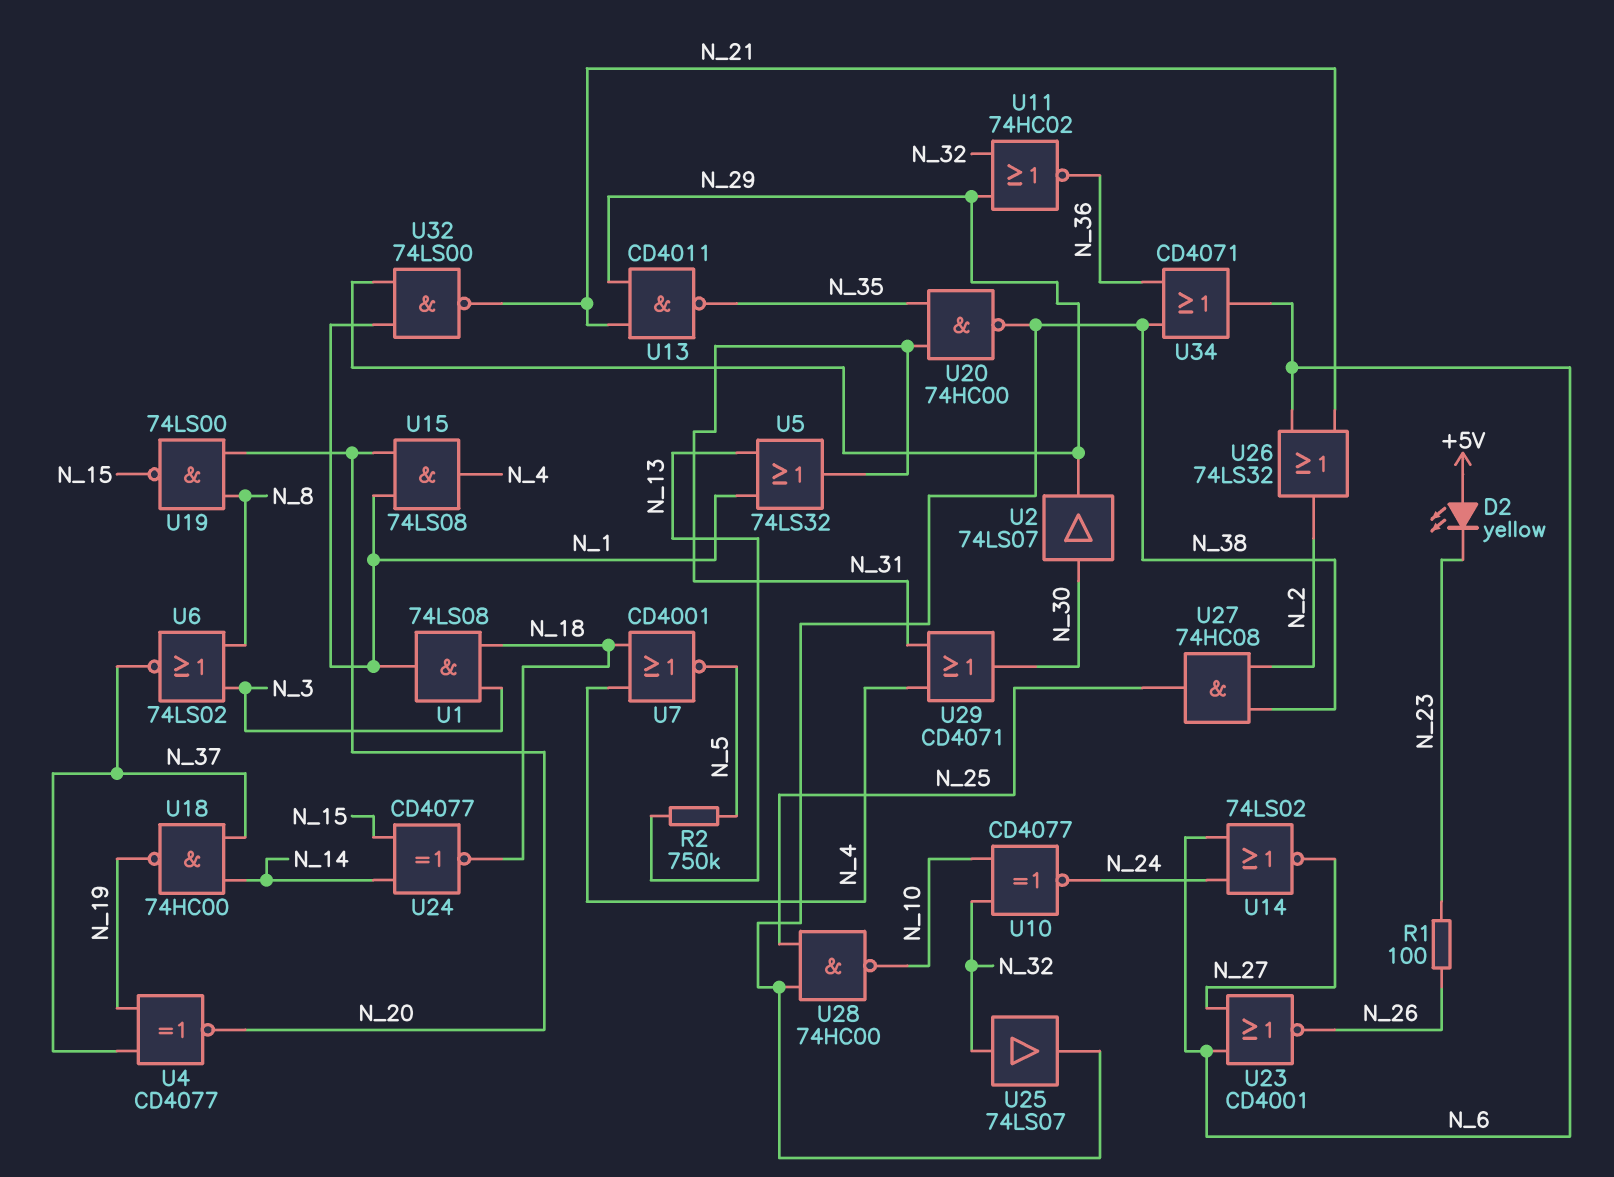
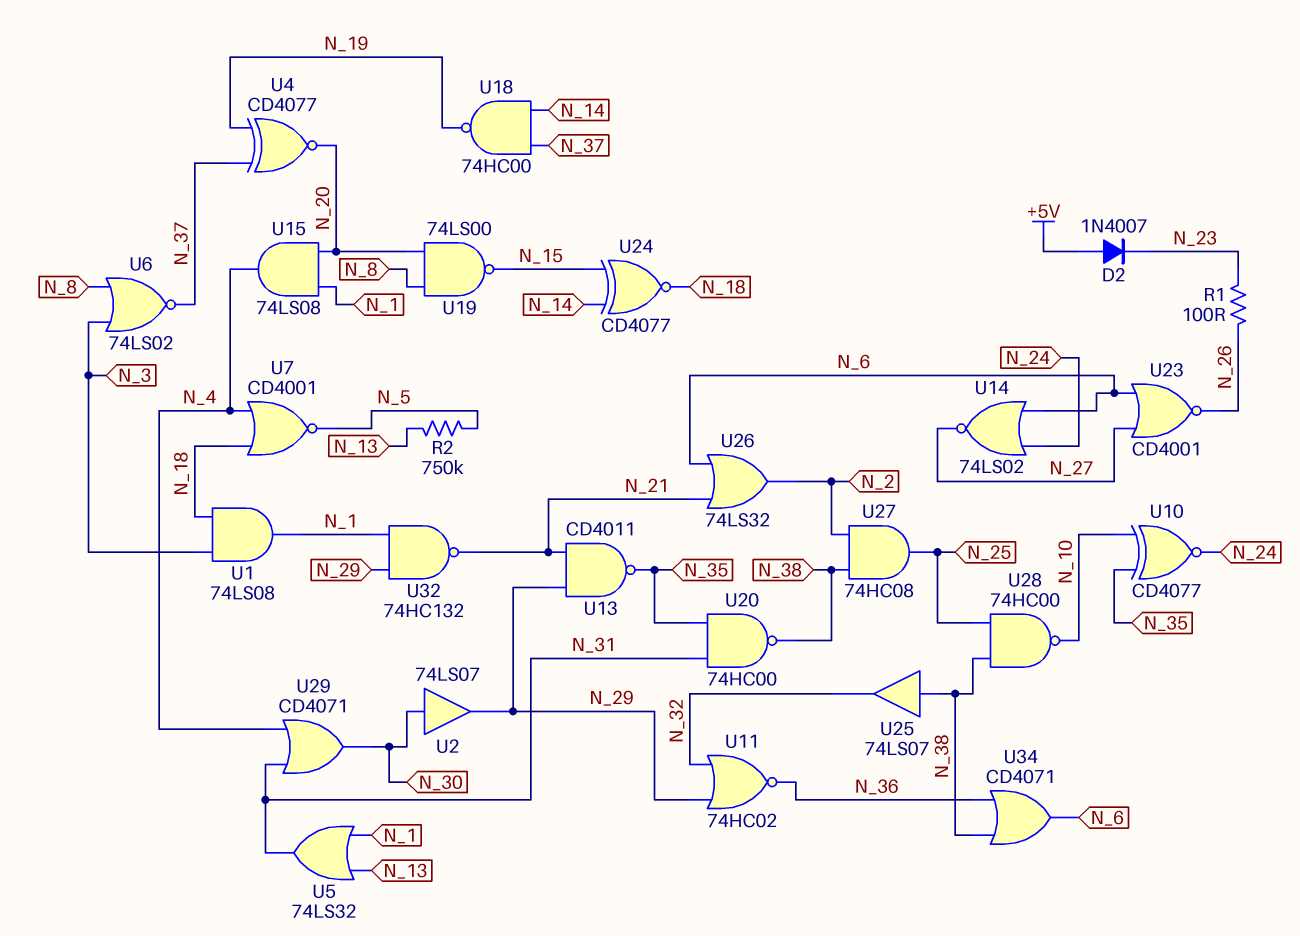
D2: LED yellow (A +5V, K N_23) -> diode 1N4007 (A +5V, K N_23)
U10: XNOR CD4077 (in N_10, in N_32, out N_24) -> XNOR CD4077 (in N_10, in N_35, out N_24)
U25: buffer 74LS07 (in N_32, out N_38) -> buffer 74LS07 (in N_38, out N_32)
U32: NAND 74LS00 (in N_1, in N_29, out N_21) -> NAND 74HC132 (in N_1, in N_29, out N_21)

